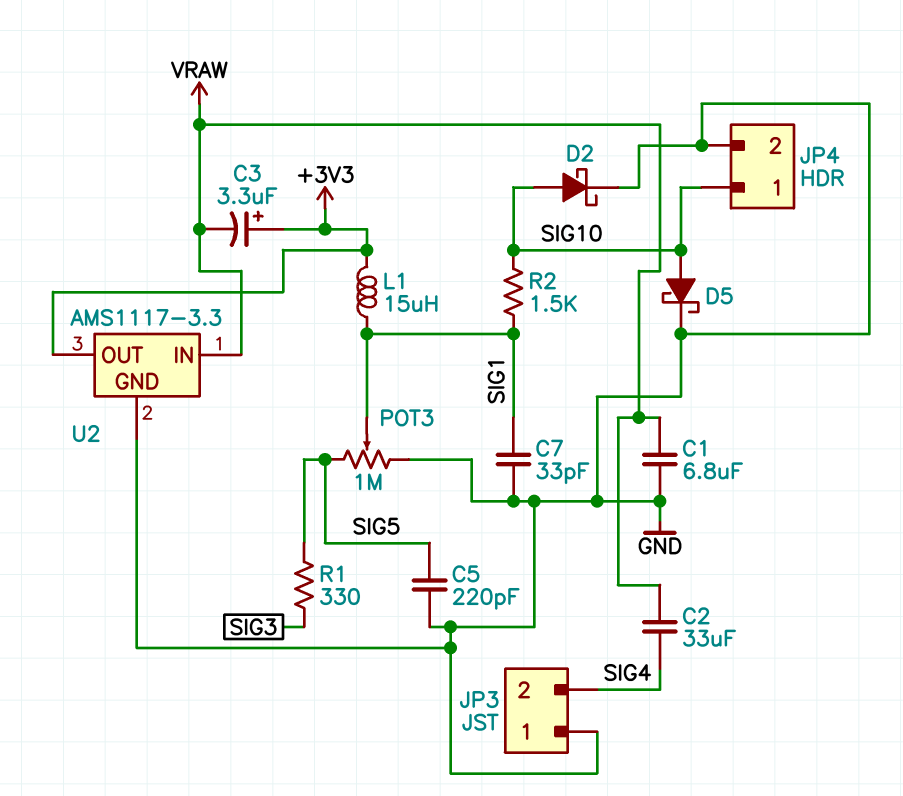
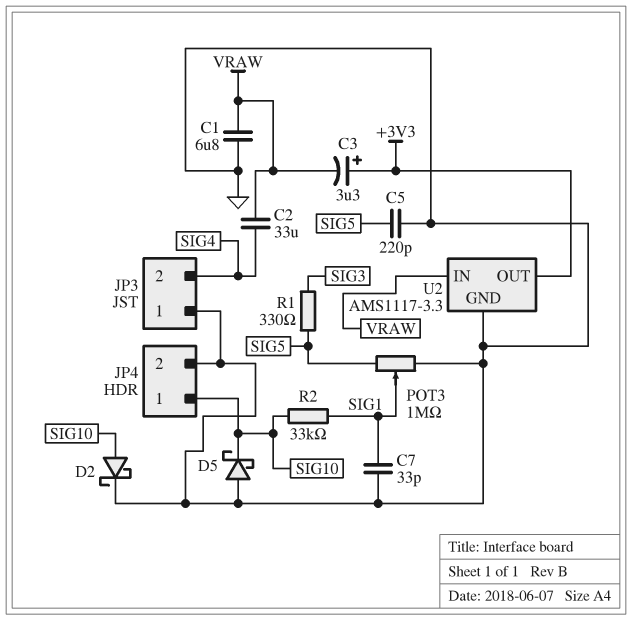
D5: schottky (A SIG10, K GND) -> schottky (A GND, K SIG10)
L1: 15uH (+3V3, SIG1) -> none
R2: 1.5k (SIG1, SIG10) -> 33k (SIG1, SIG10)

